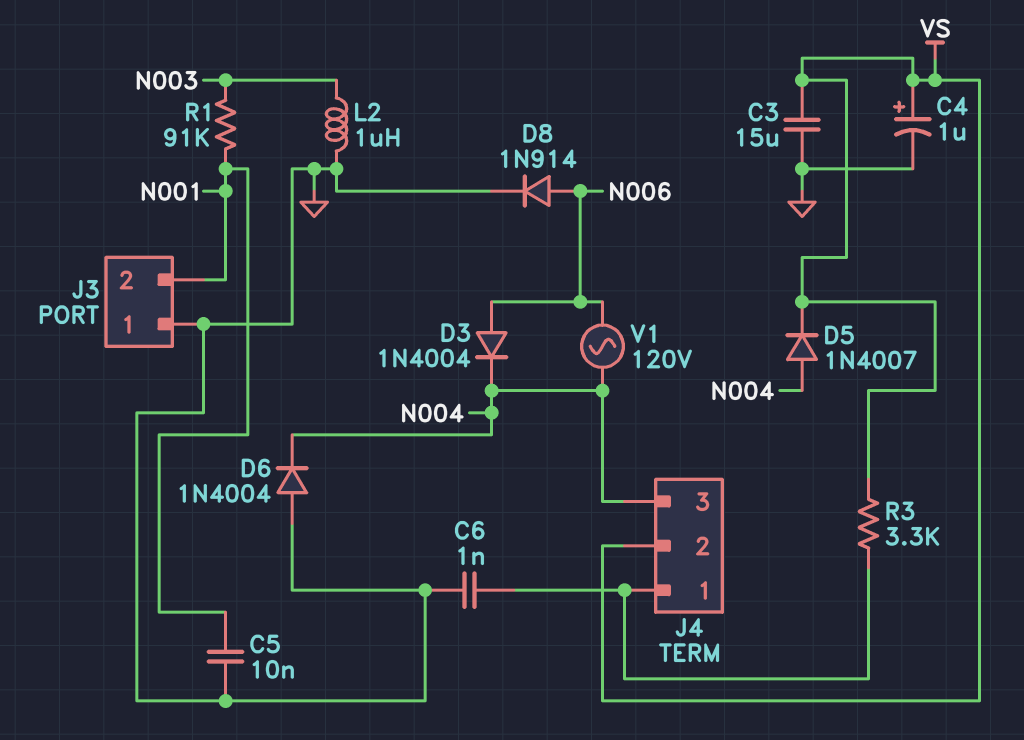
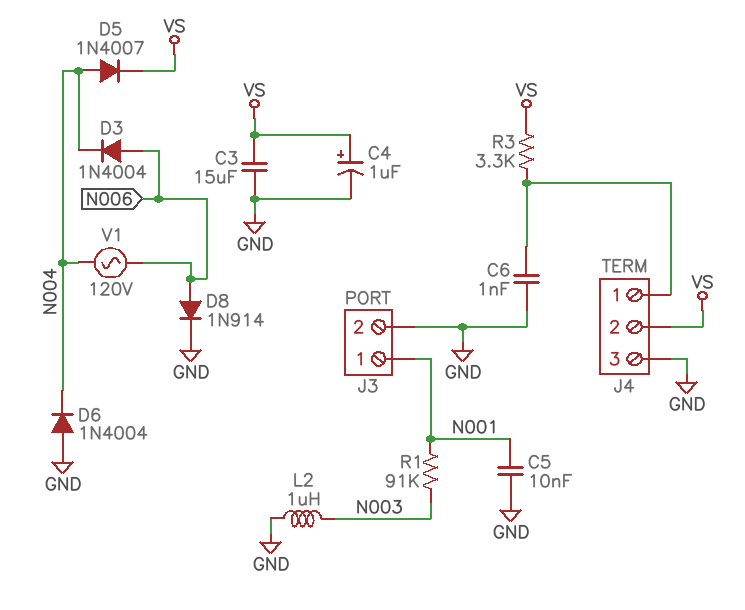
J3 pin 1: GND -> N001
J3 pin 2: N001 -> GND
J4 pin 3: N004 -> GND

